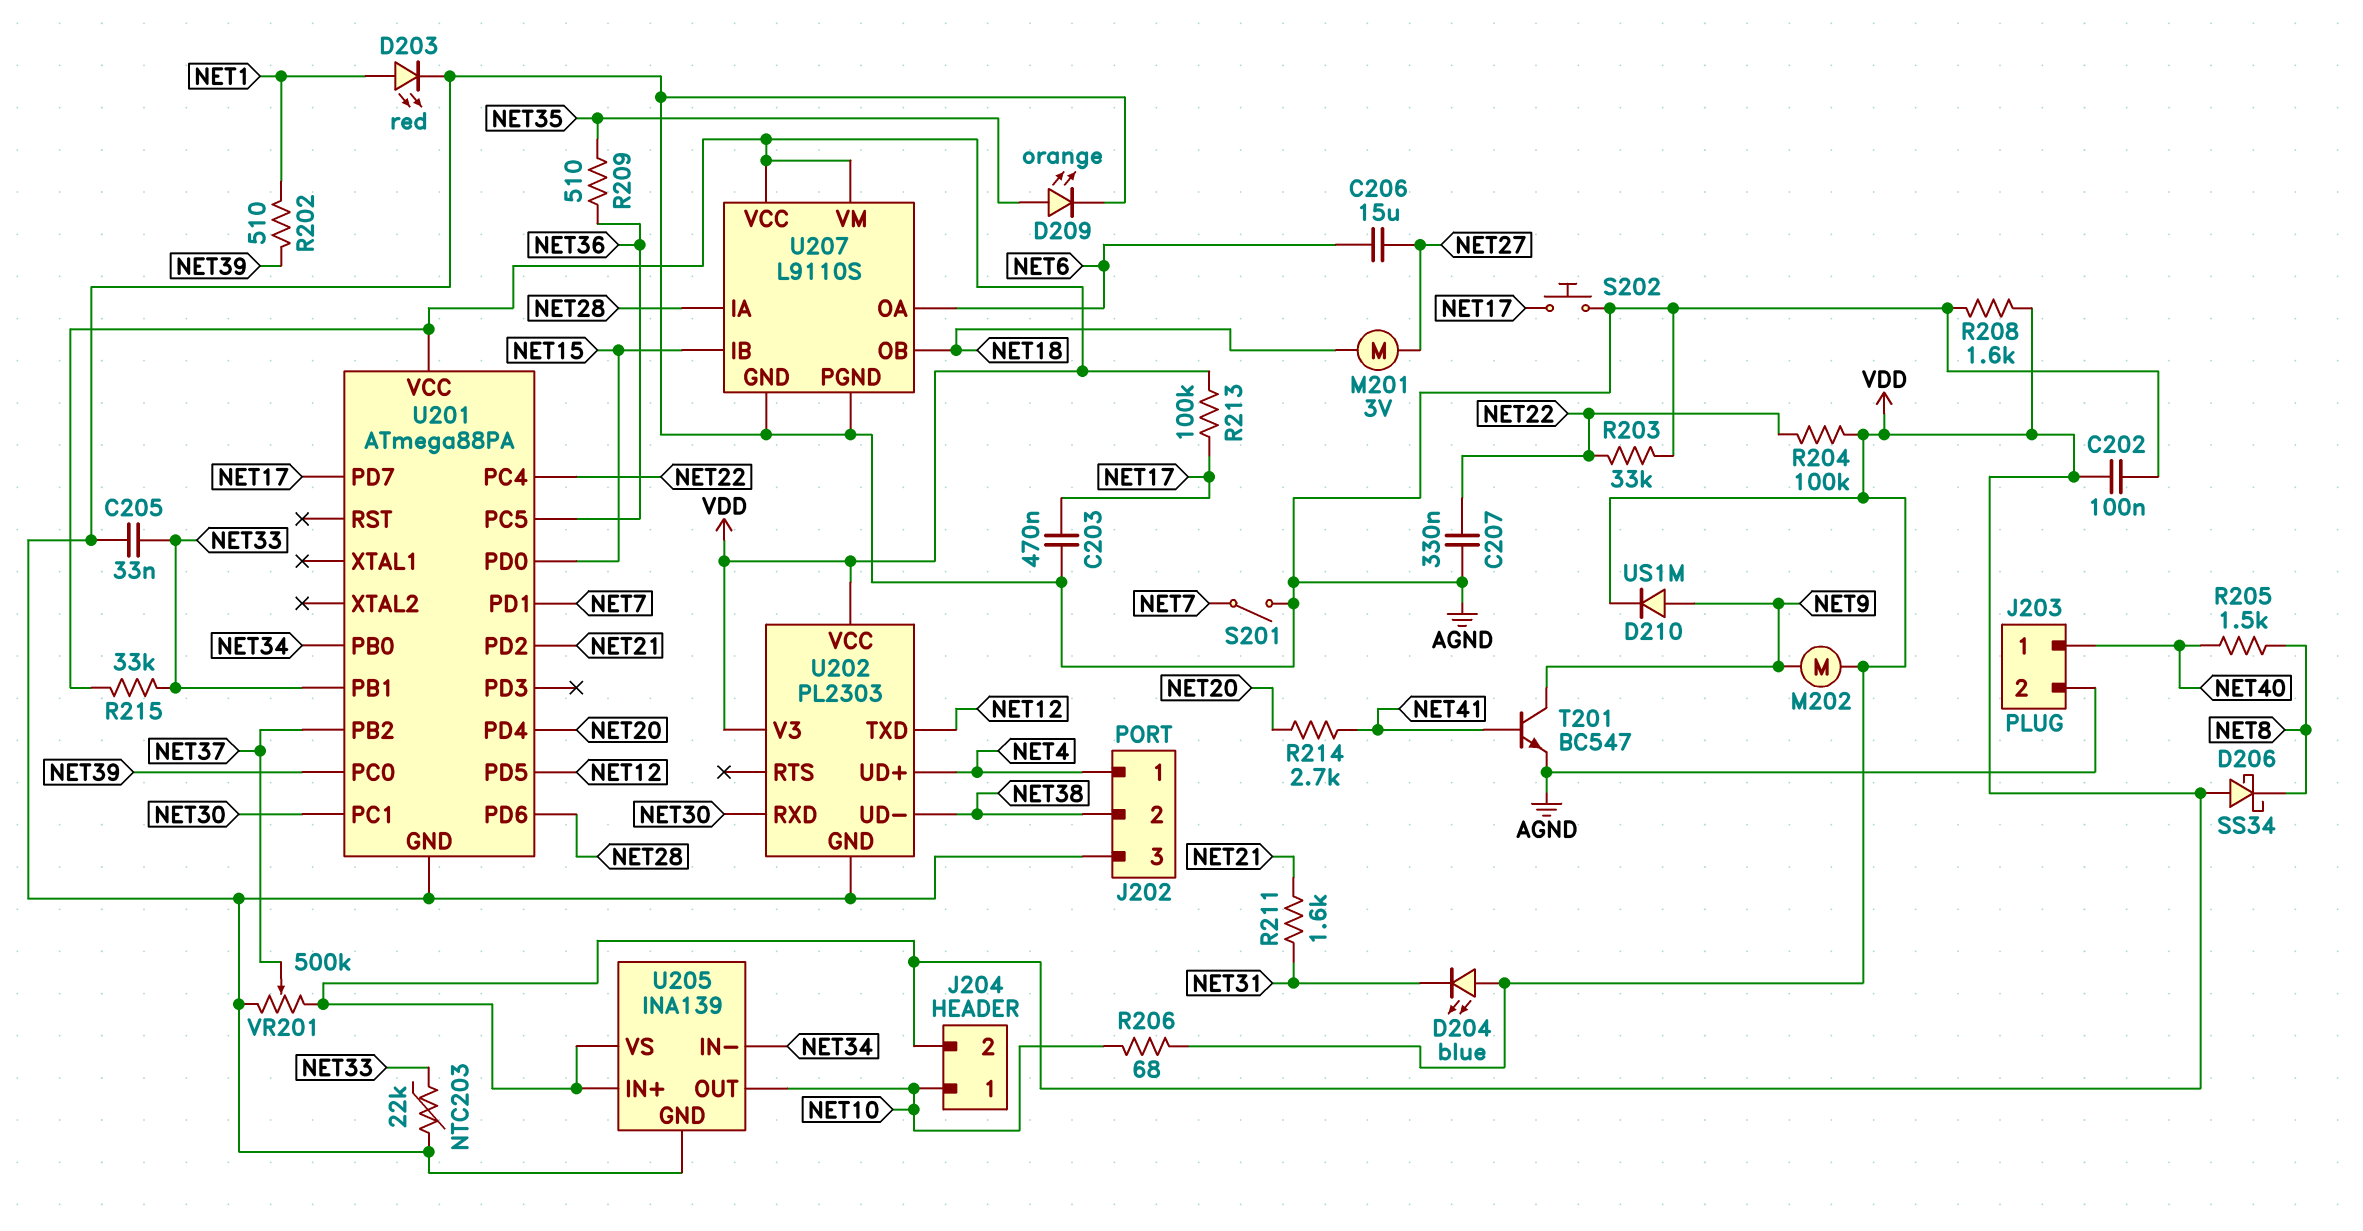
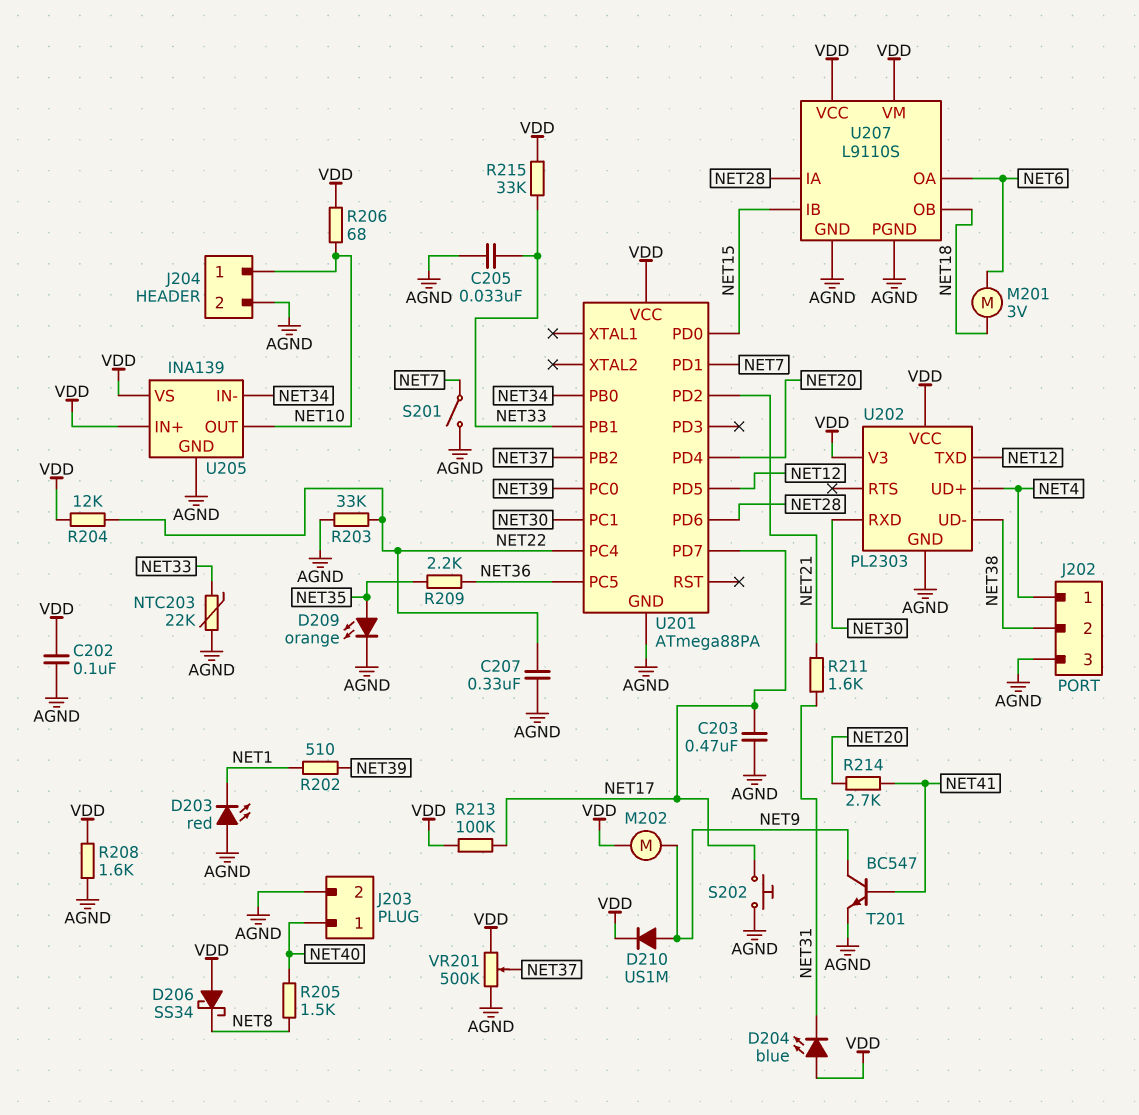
C206: 15uF (NET6, NET27) -> none
D203: LED red (A NET1, K AGND) -> LED red (A AGND, K NET1)
J204 pin 2: VDD -> AGND
M201: motor 3V (NET18, NET27) -> motor 3V (NET6, NET18)
R204: 100k (NET22, VDD) -> 12k (NET22, VDD)
R209: 510 (NET35, NET36) -> 2.2k (NET35, NET36)

